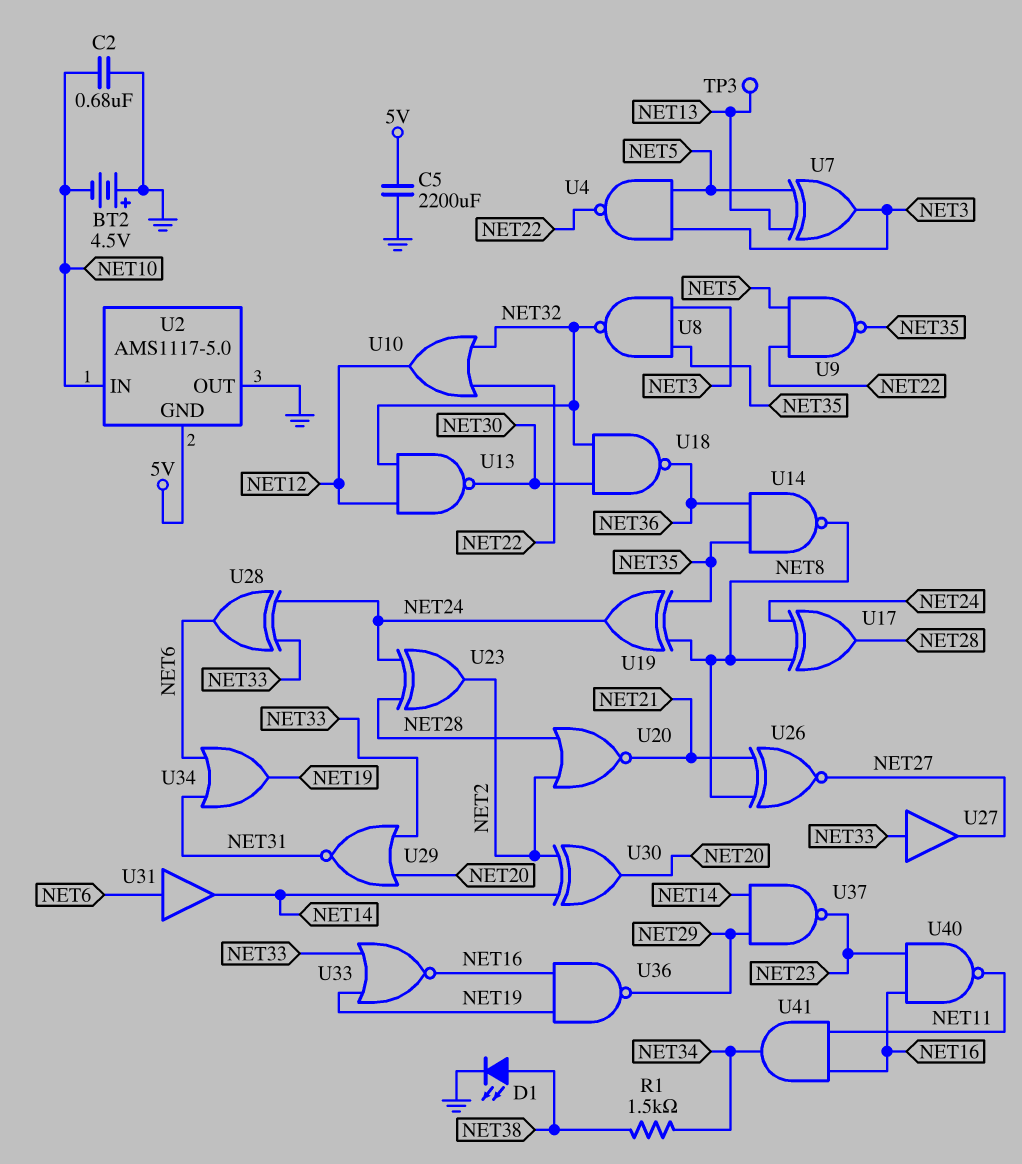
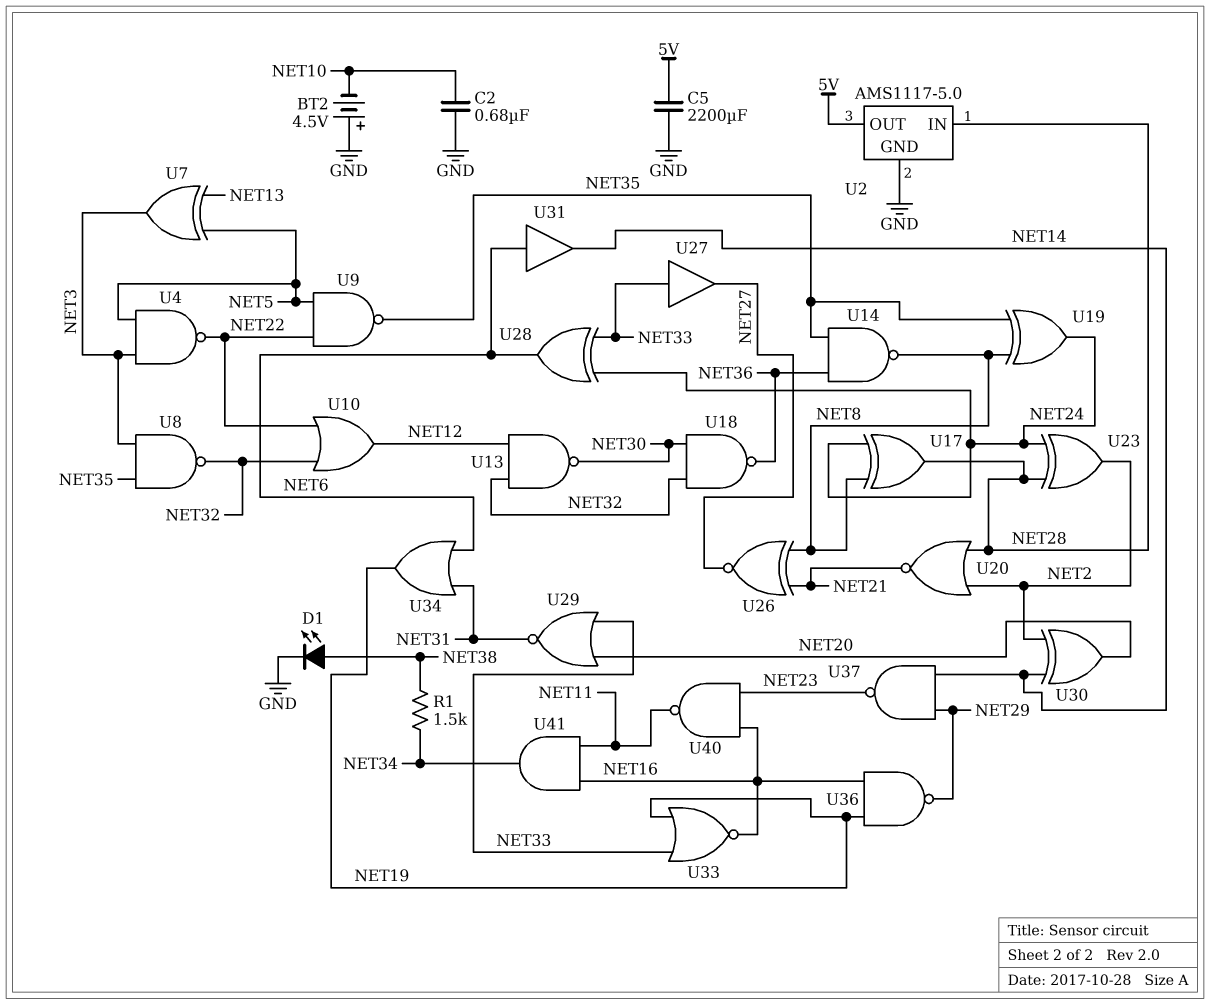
TP3: test point (NET13) -> none
U2 pin GND: 5V -> GND
U2 pin IN: NET10 -> NET28
U2 pin OUT: GND -> 5V

